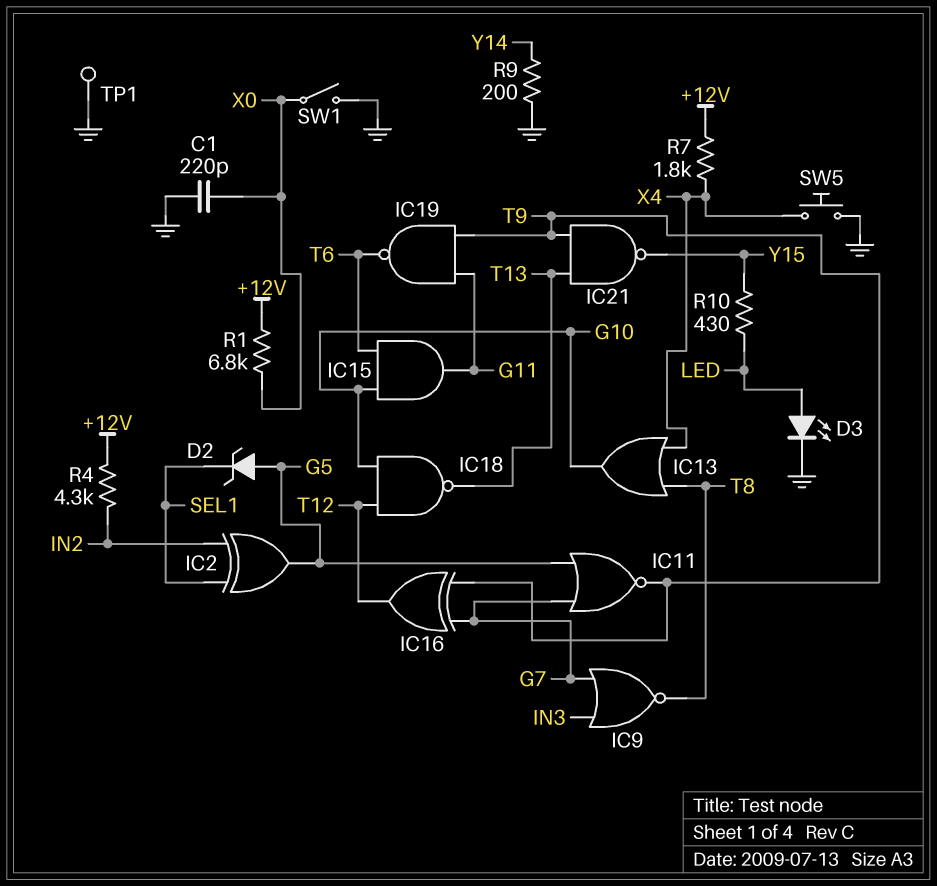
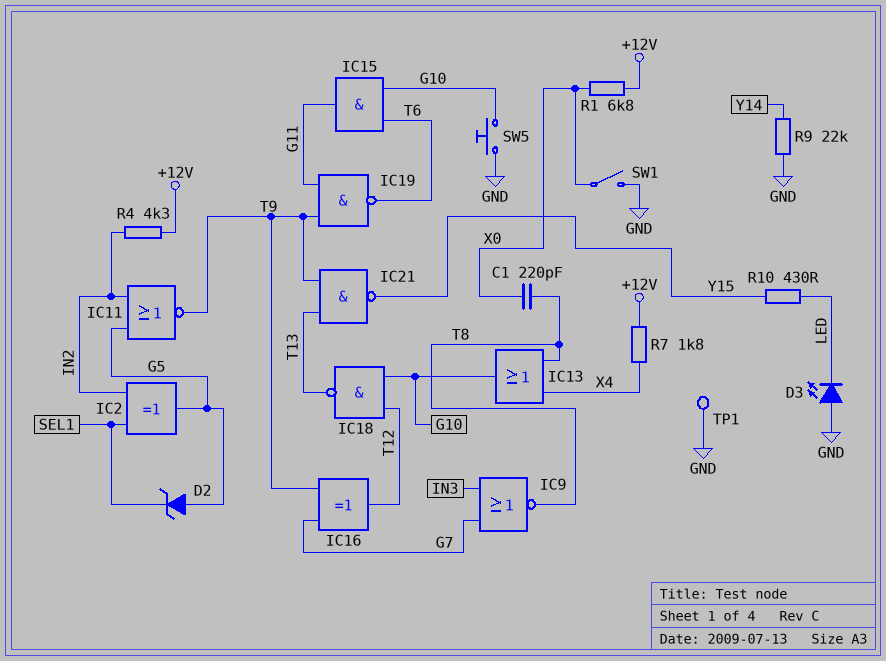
C1: 220pF (GND, X0) -> 220pF (T8, X0)
D3: LED (A LED, K GND) -> LED (A GND, K LED)
IC11: NOR (in G5, in G7, out T9) -> NOR (in G5, in IN2, out T9)
R9: 200 (GND, Y14) -> 22k (GND, Y14)
SW5: button (GND, X4) -> button (G10, GND)

